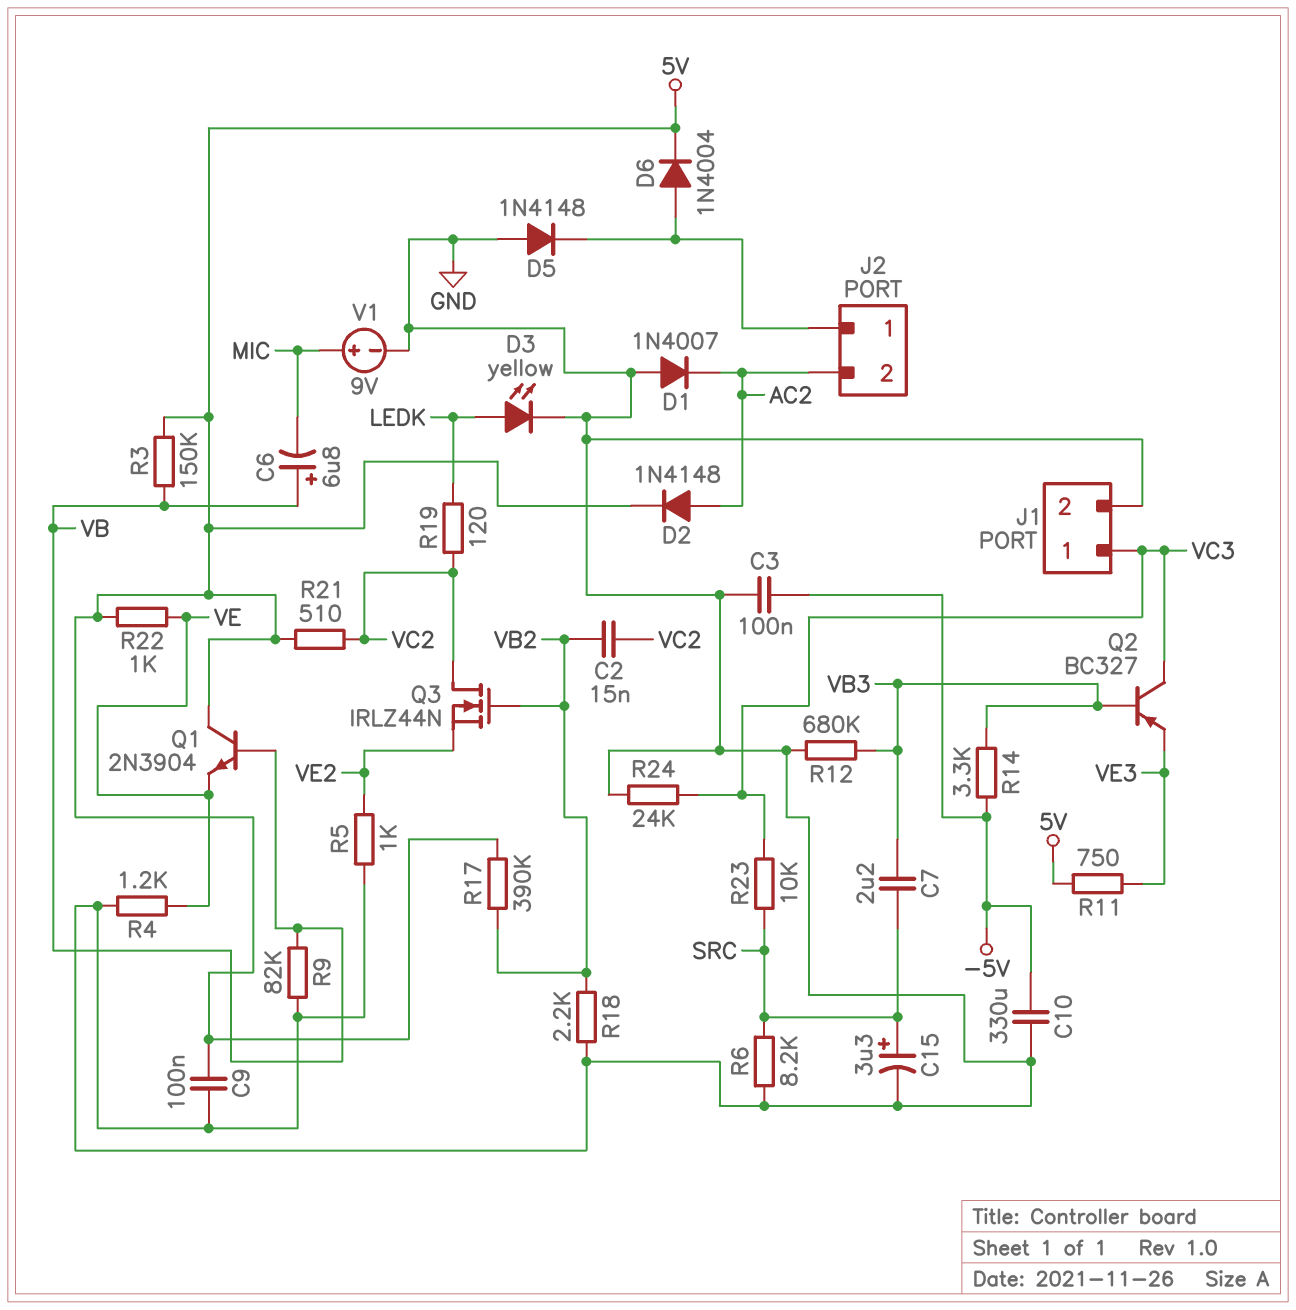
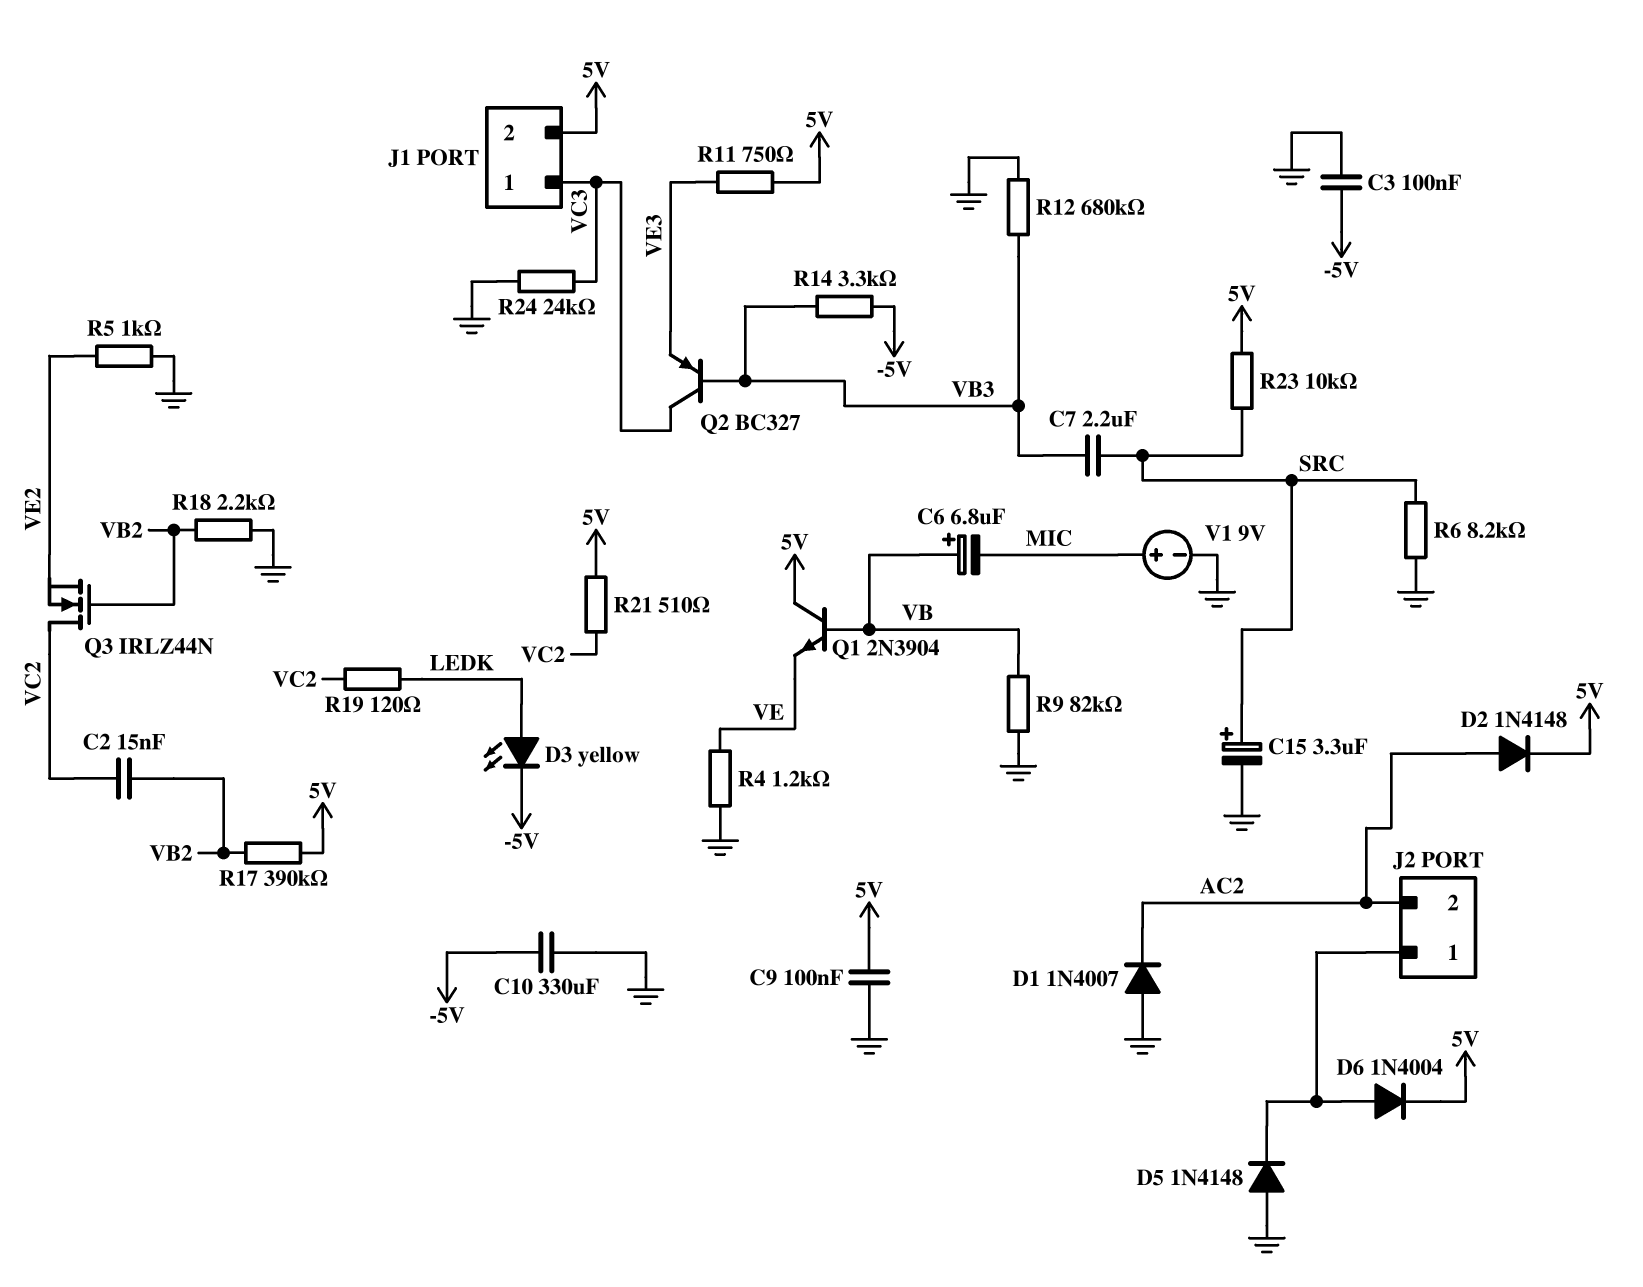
D3: LED yellow (A LEDK, K GND) -> LED yellow (A LEDK, K -5V)
J1 pin 2: GND -> 5V
R3: 150k (5V, VB) -> none
R22: 1k (5V, VE) -> none
R23: 10k (SRC, VC3) -> 10k (5V, SRC)

